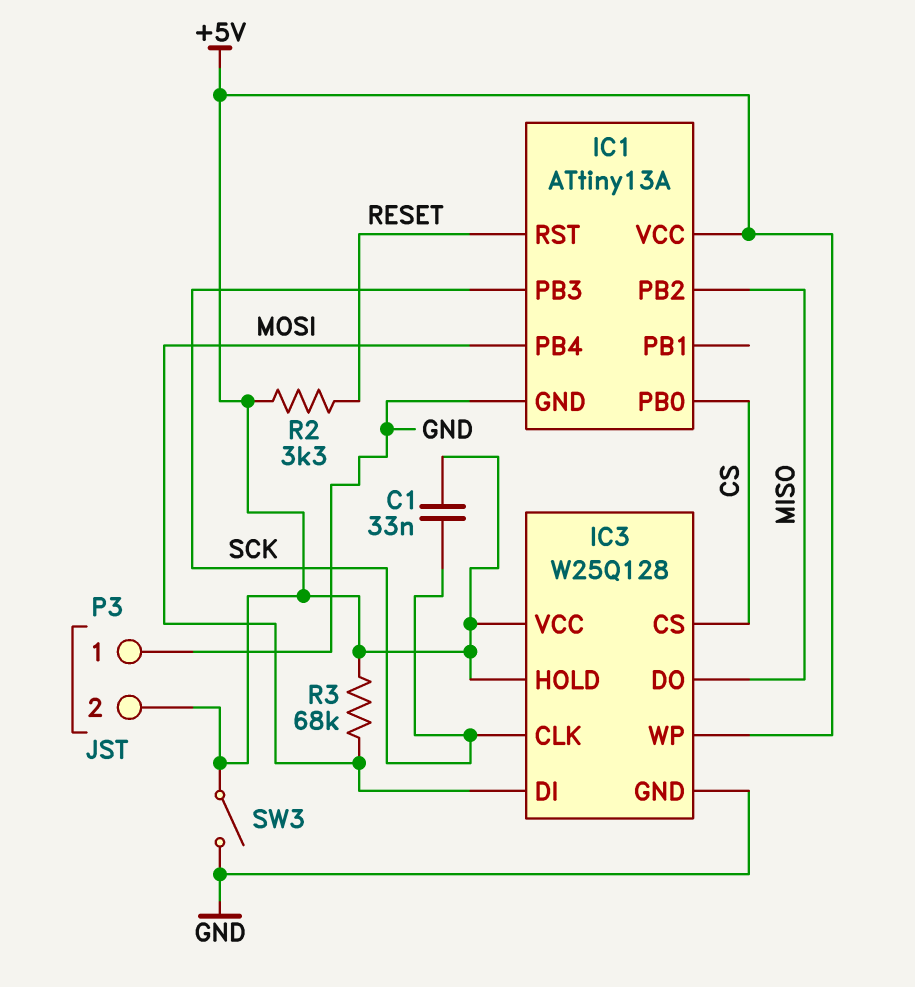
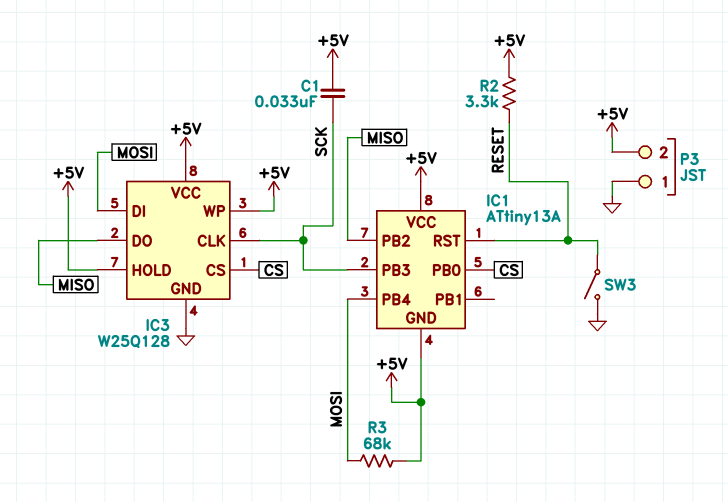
IC1 pin GND: GND -> +5V
SW3: switch (+5V, GND) -> switch (GND, RESET)

